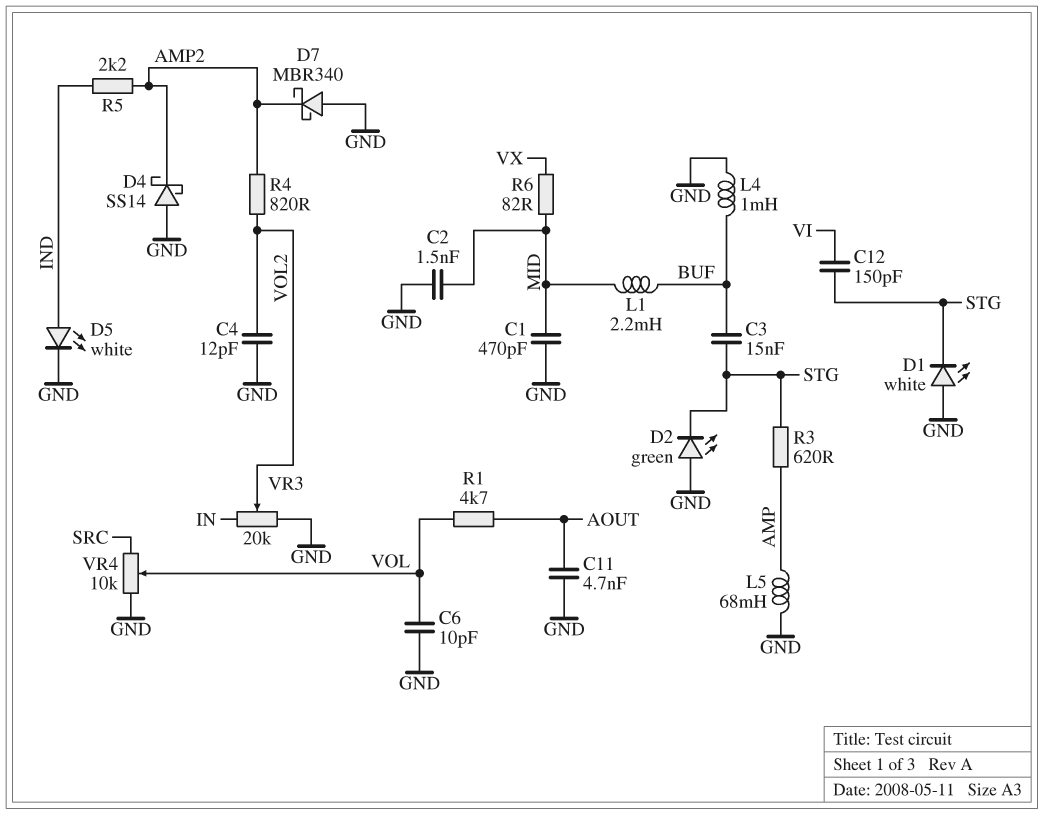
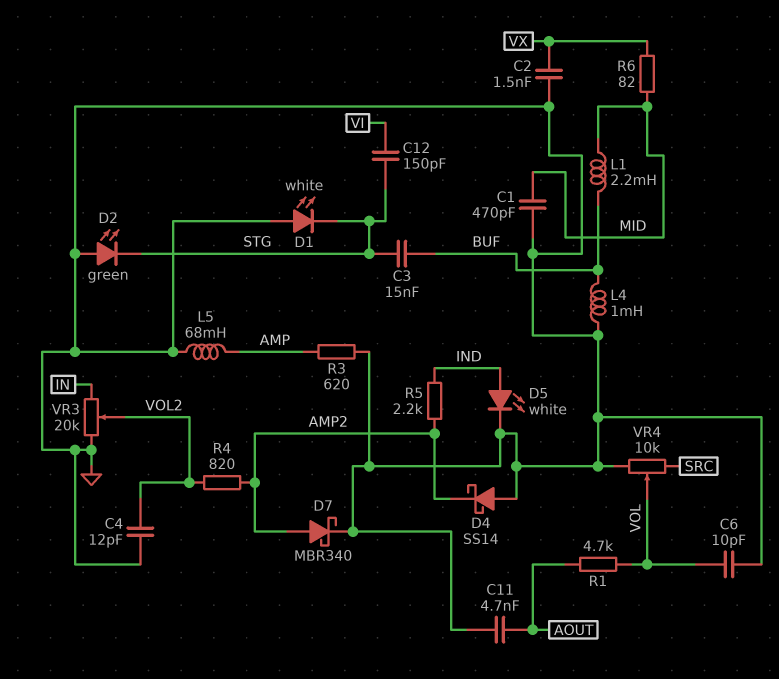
C2: 1.5nF (GND, MID) -> 1.5nF (GND, VX)
D7: schottky MBR340 (A GND, K AMP2) -> schottky MBR340 (A AMP2, K GND)
R3: 620 (AMP, STG) -> 620 (AMP, GND)

